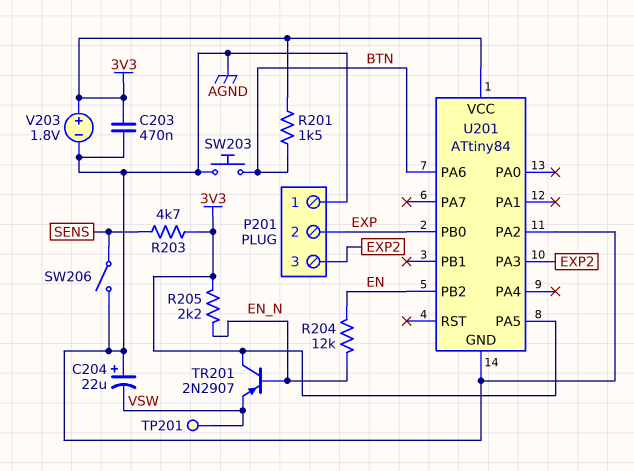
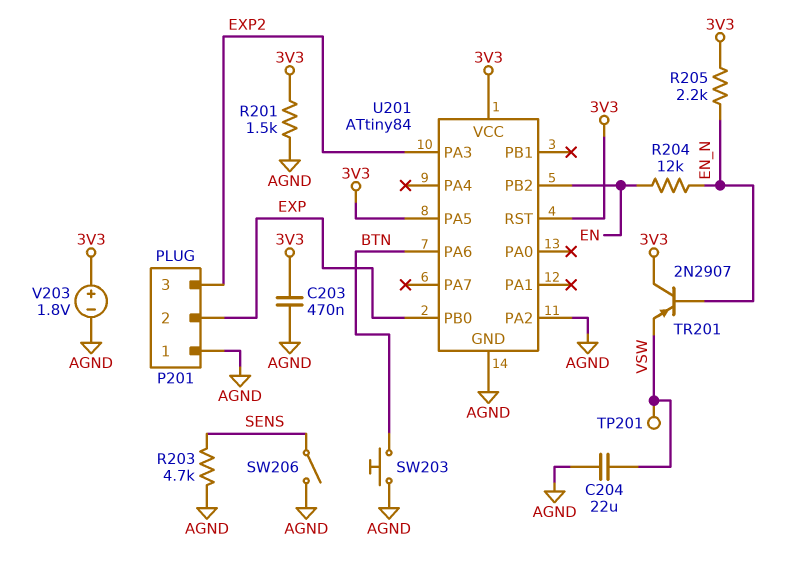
C204: 22uF (plus AGND, minus VSW) -> 22uF (AGND, VSW)
R201: 1.5k (3V3, BTN) -> 1.5k (3V3, AGND)
R203: 4.7k (3V3, SENS) -> 4.7k (AGND, SENS)
U201 pin RST: none -> 3V3

